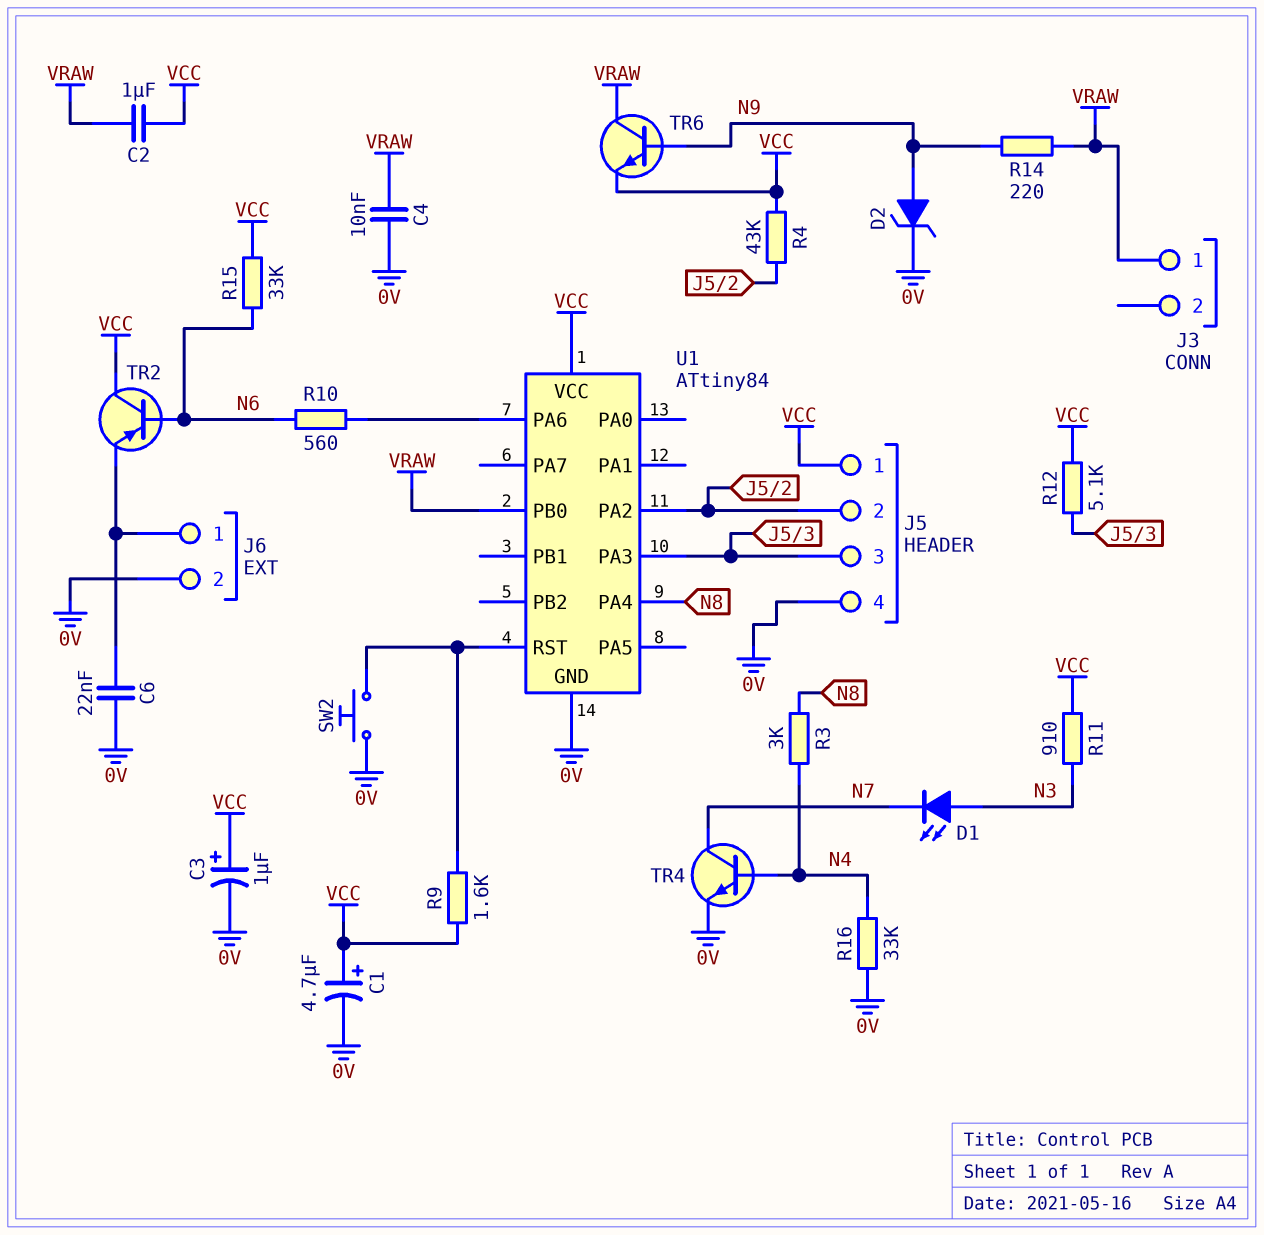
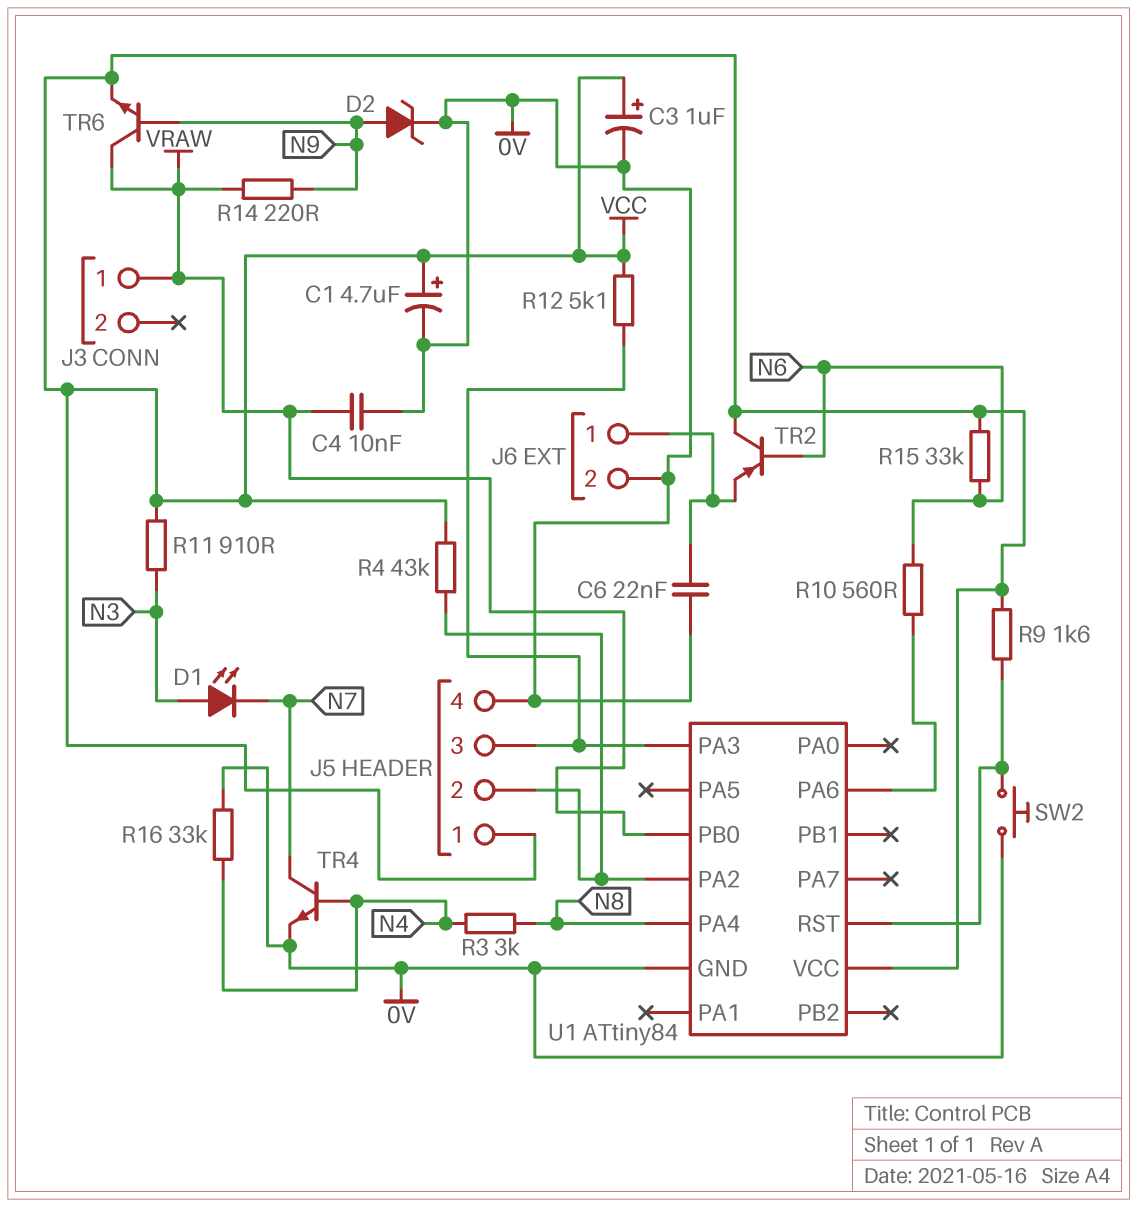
C2: 1uF (VCC, VRAW) -> none

